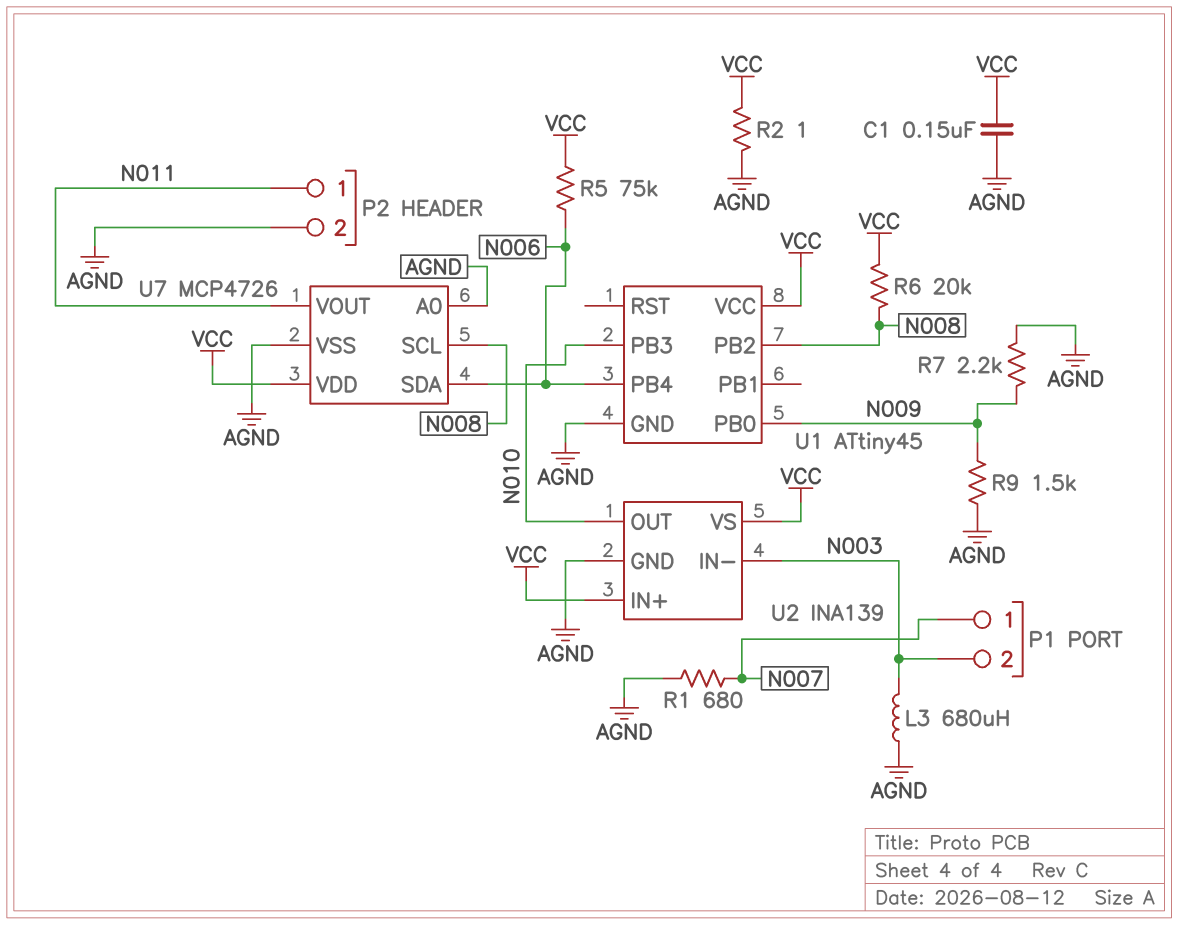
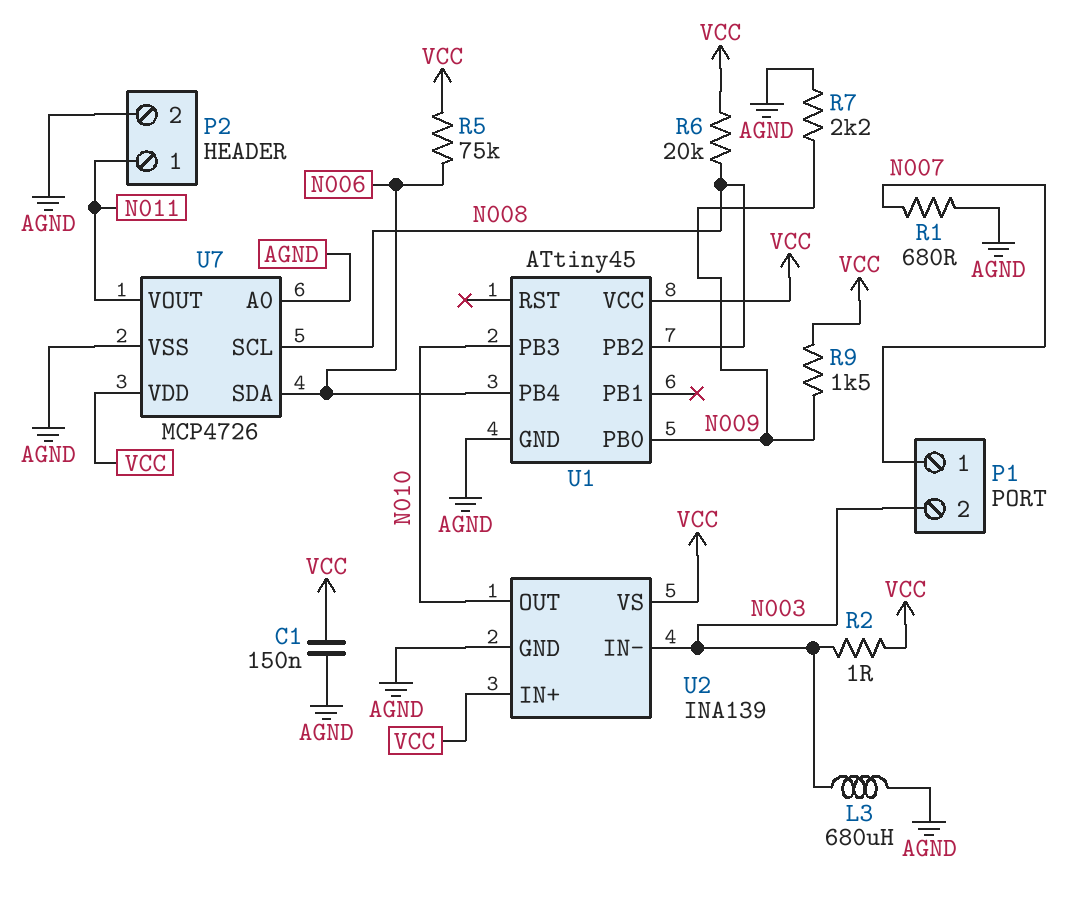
R2: 1 (AGND, VCC) -> 1 (N003, VCC)
R9: 1.5k (AGND, N009) -> 1.5k (N009, VCC)

